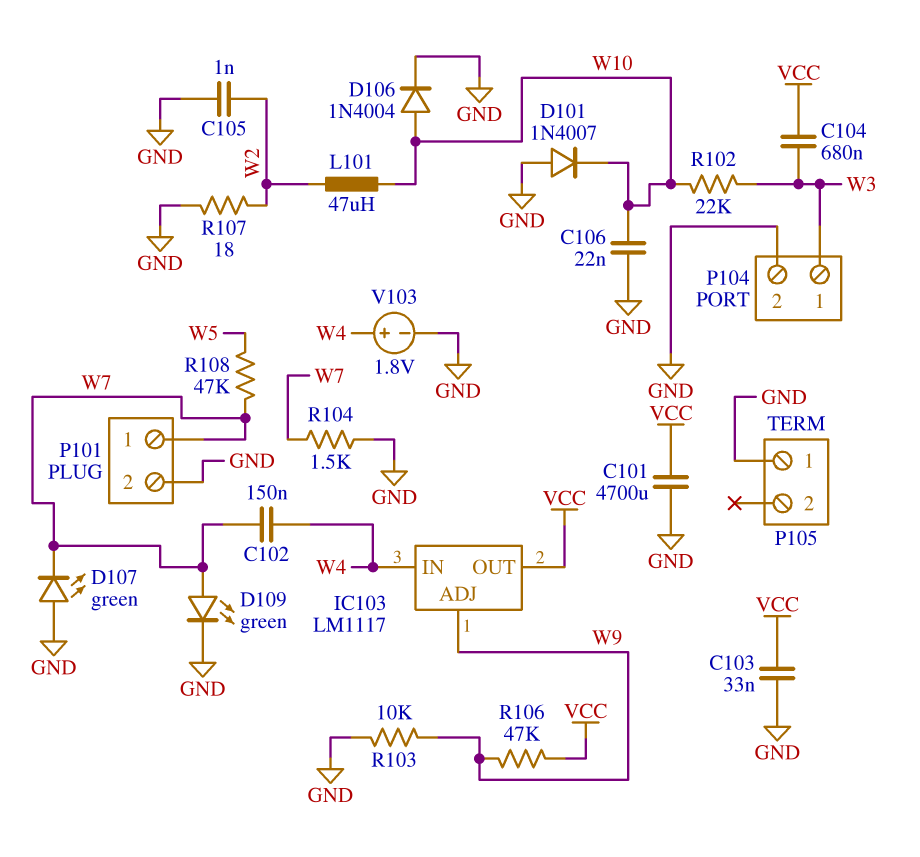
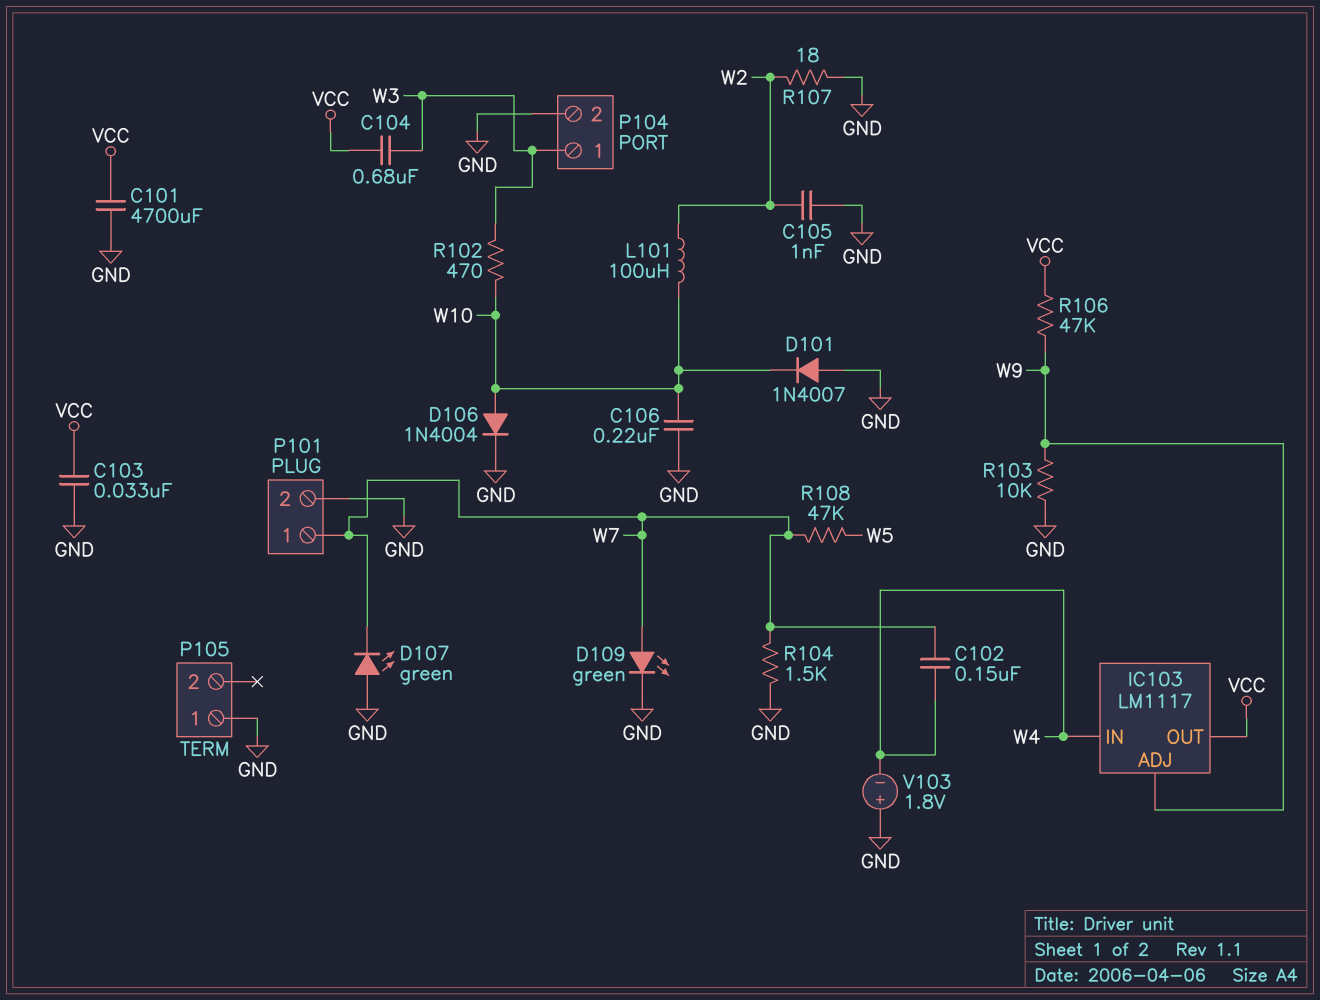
C106: 22nF (GND, W10) -> 220nF (GND, W10)
L101: 47uH (W2, W10) -> 100uH (W2, W10)
R102: 22k (W3, W10) -> 470 (W3, W10)
V103: 1.8V (plus W4, minus GND) -> 1.8V (plus GND, minus W4)

